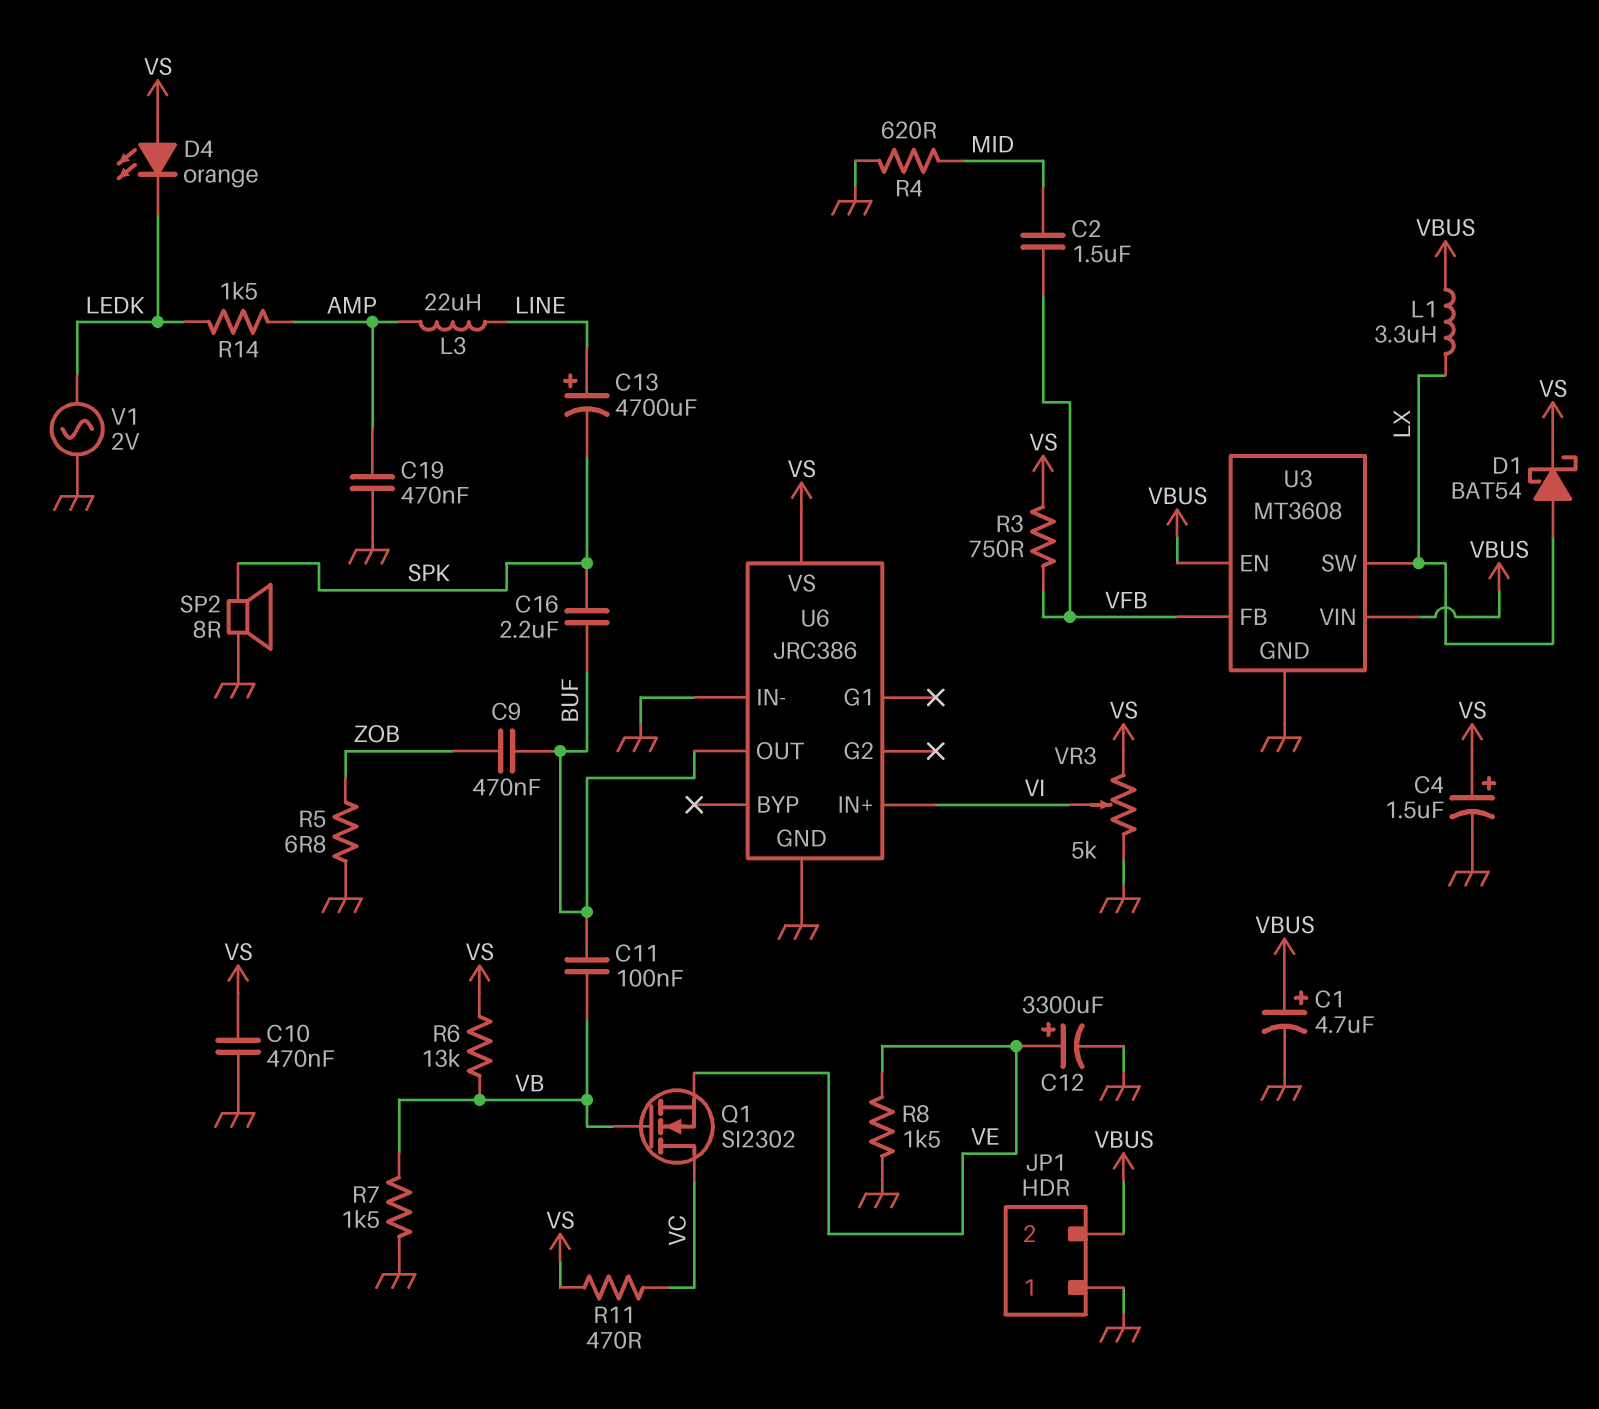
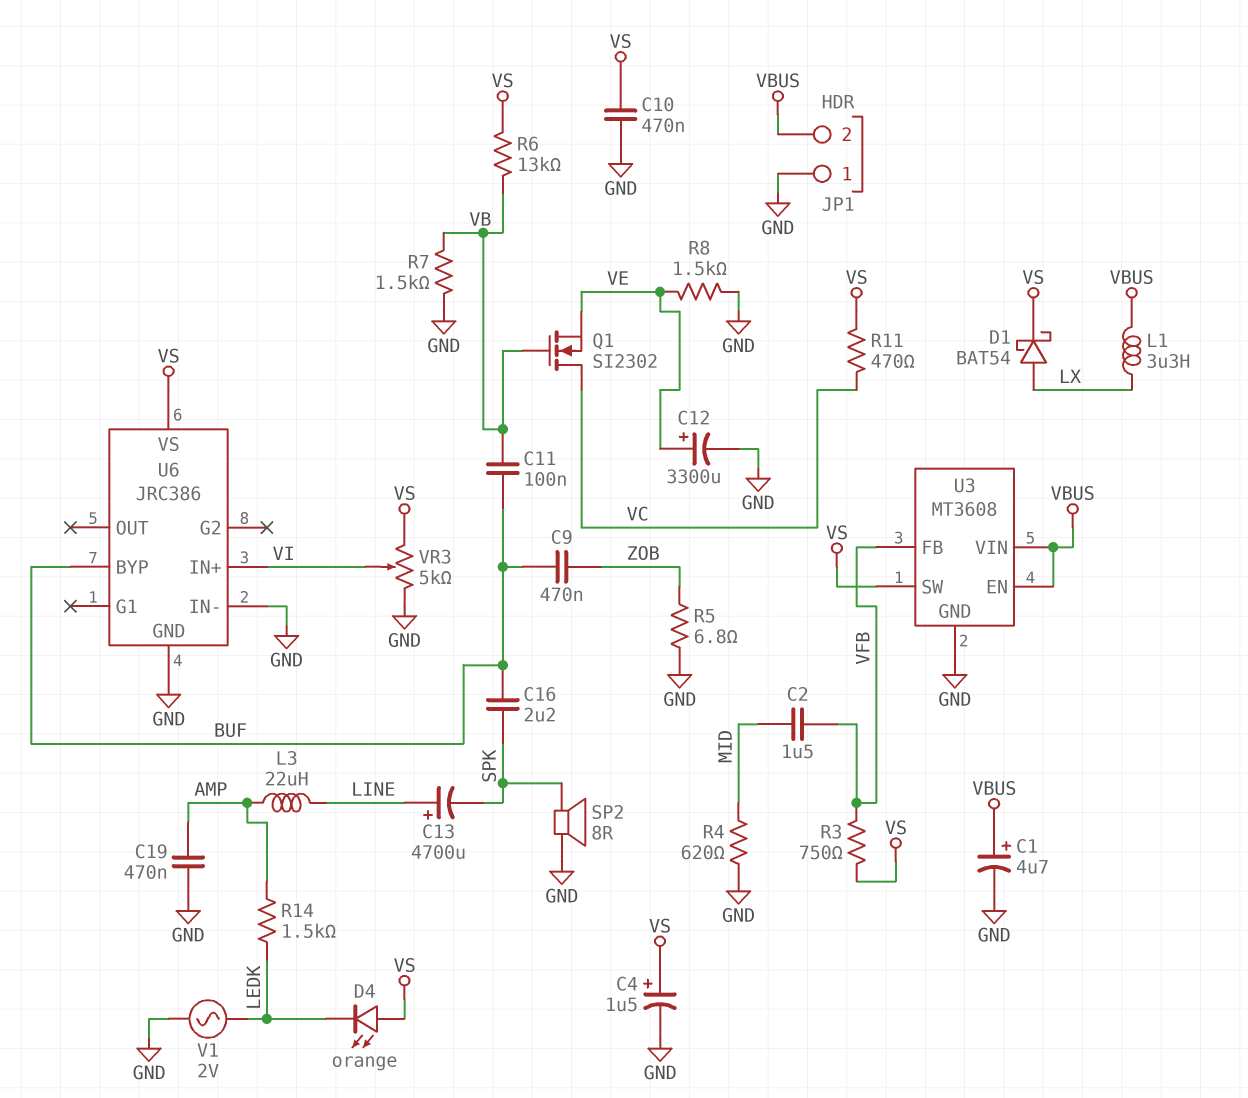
U3 pin SW: LX -> VS
U6 pin BYP: none -> BUF
U6 pin OUT: BUF -> none

